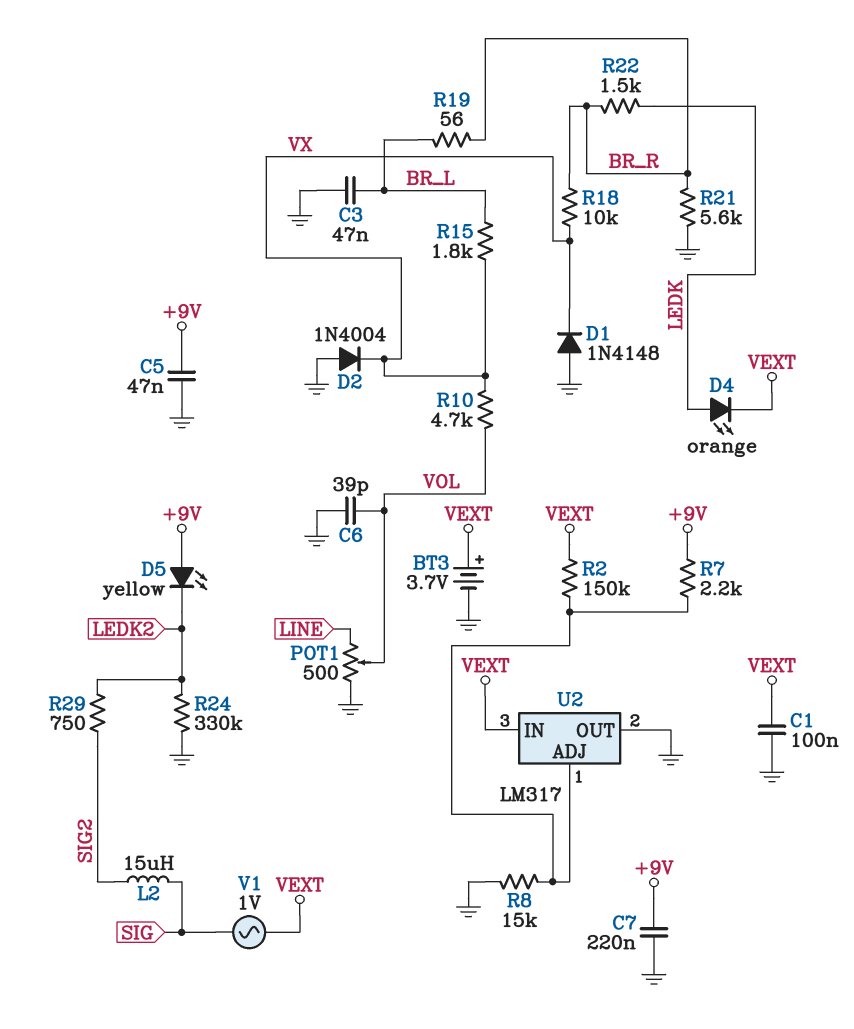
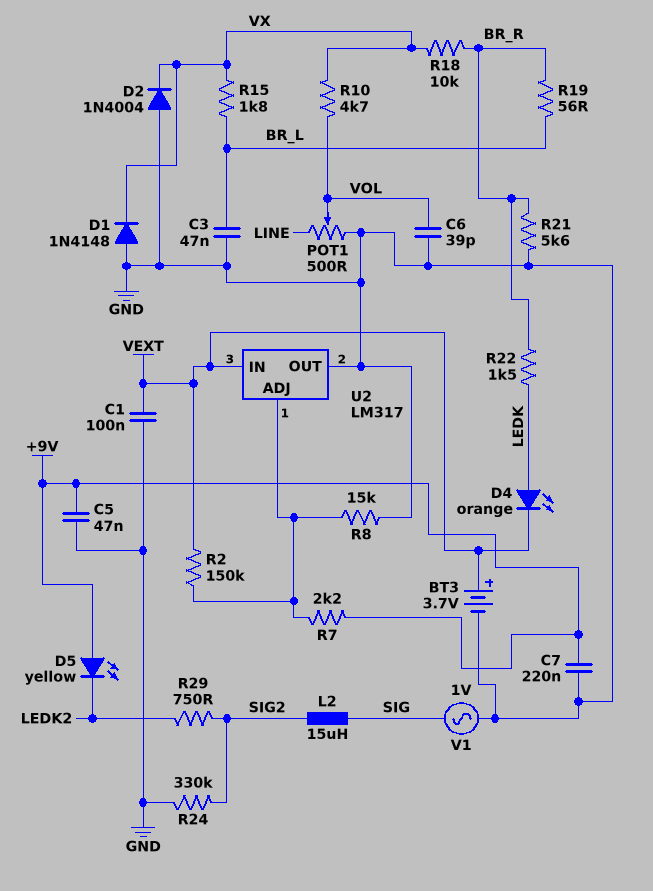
R24: 330k (GND, LEDK2) -> 330k (GND, SIG2)
V1: AC 1V (SIG, VEXT) -> AC 1V (GND, SIG)

